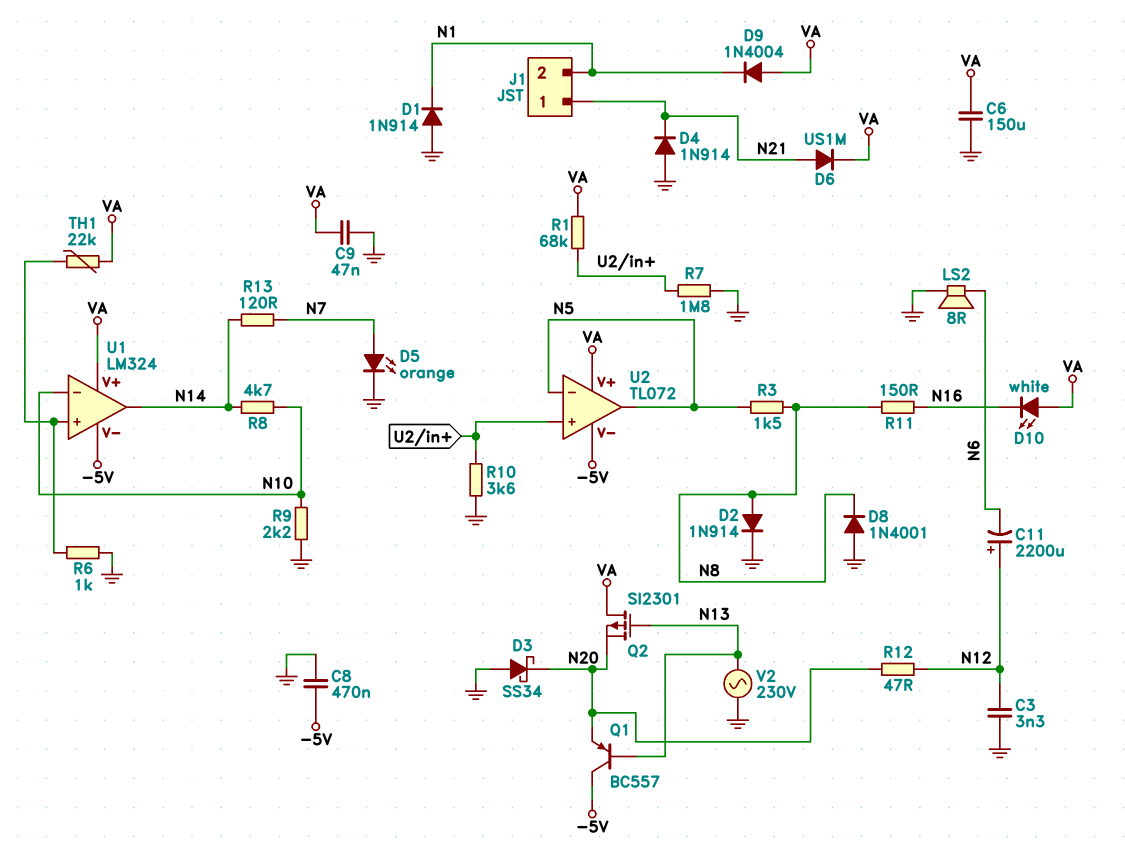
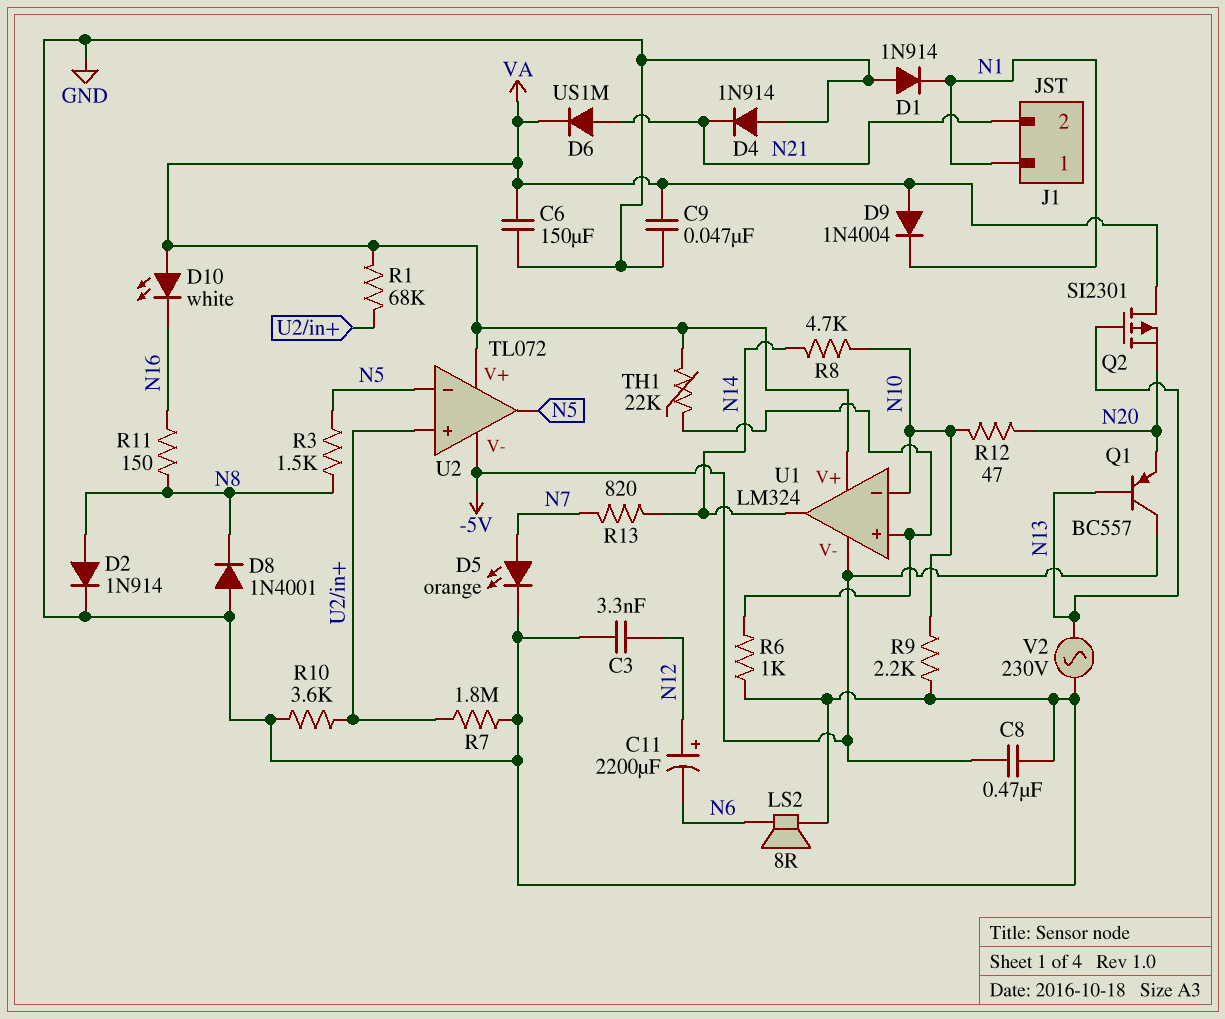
D3: schottky SS34 (A GND, K N20) -> none
J1 pin 1: N21 -> N1
J1 pin 2: N1 -> N21
R12: 47 (N12, N20) -> 47 (N10, N20)
R13: 120 (N7, N14) -> 820 (N7, N14)

